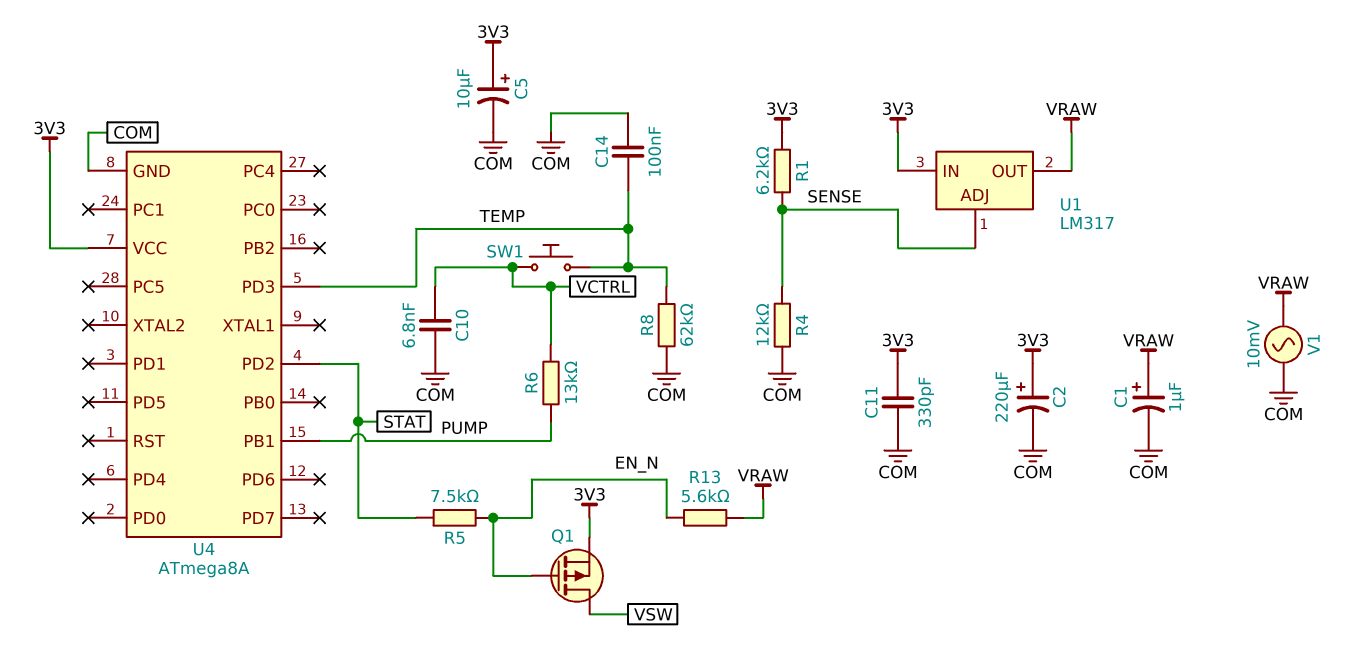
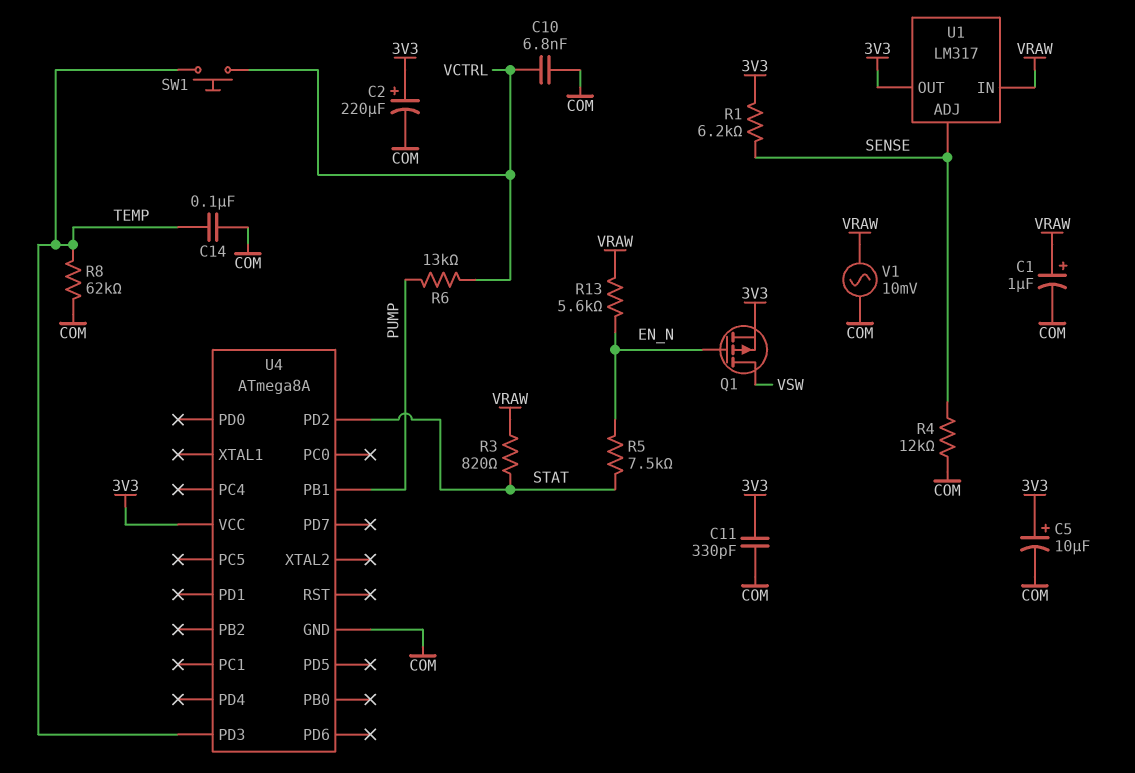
R3: none -> 820 (STAT, VRAW)
U1 pin IN: 3V3 -> VRAW
U1 pin OUT: VRAW -> 3V3

